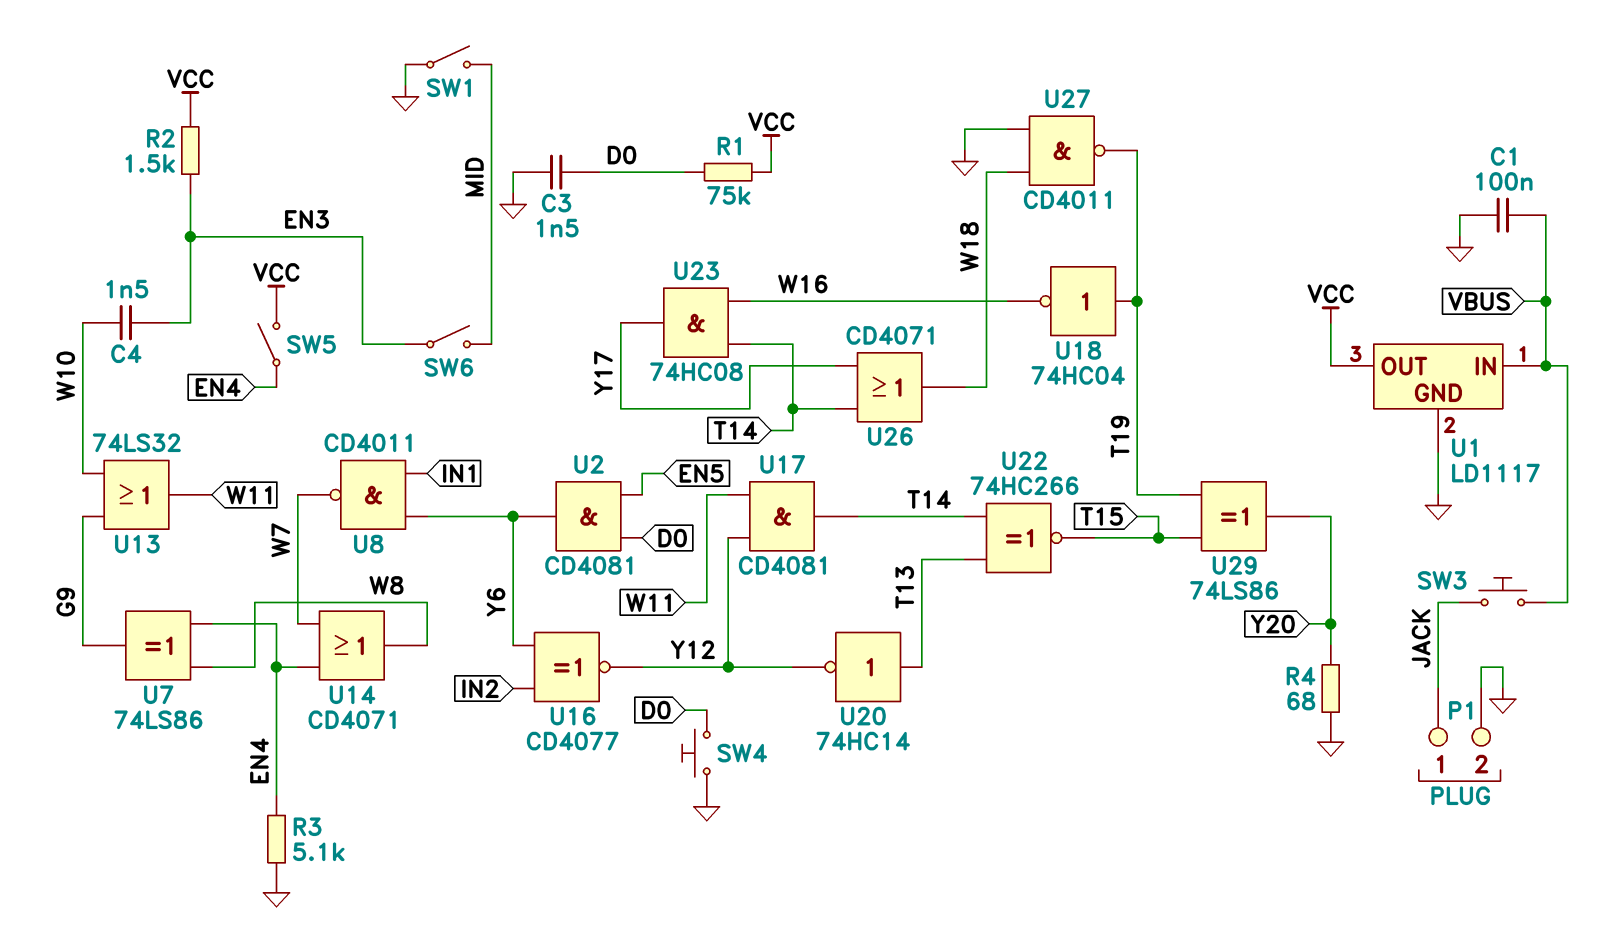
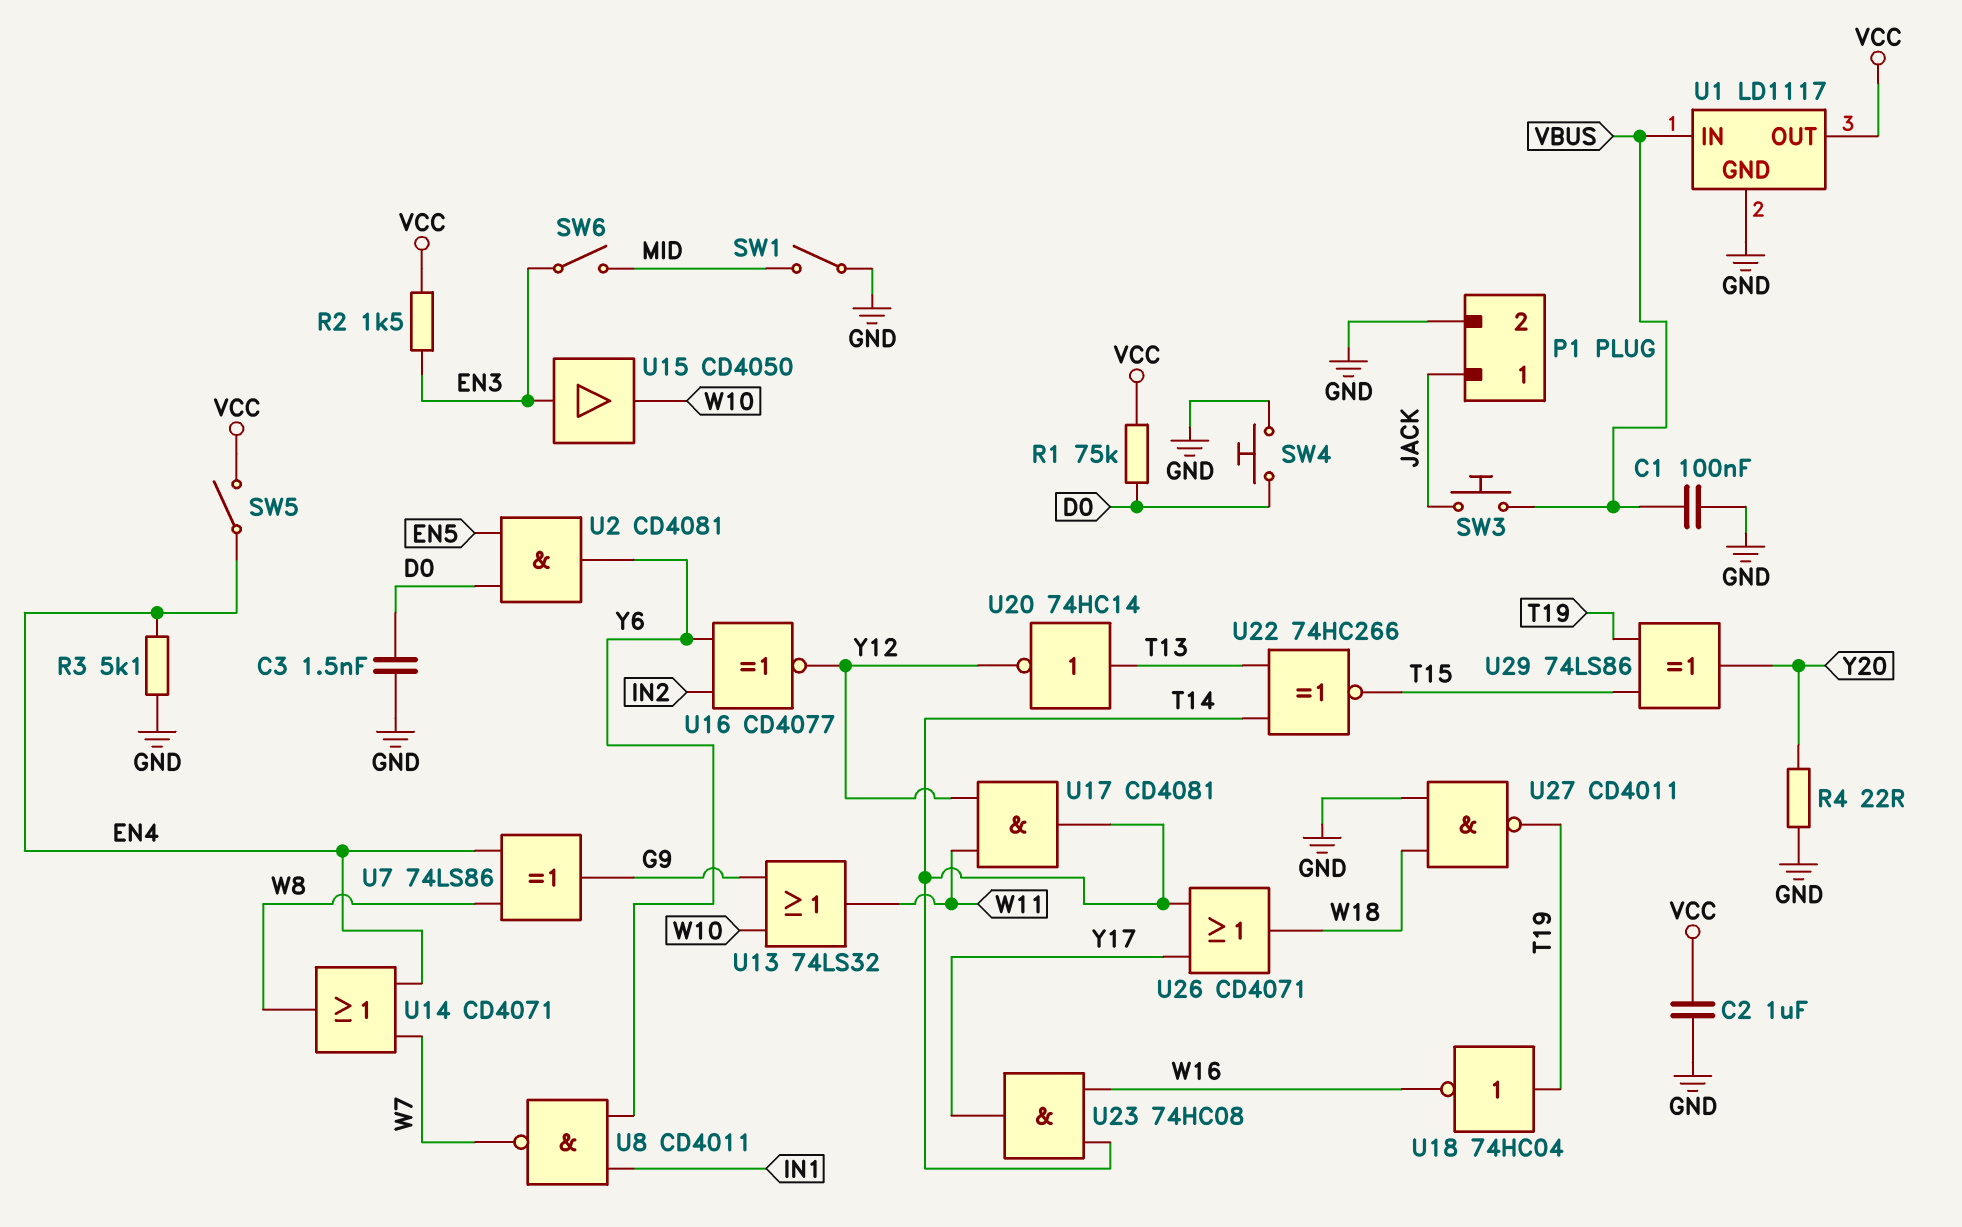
C2: none -> 1uF (GND, VCC)
C4: 1.5nF (EN3, W10) -> none
R4: 68 (GND, Y20) -> 22 (GND, Y20)
U15: none -> buffer CD4050 (in EN3, out W10)

